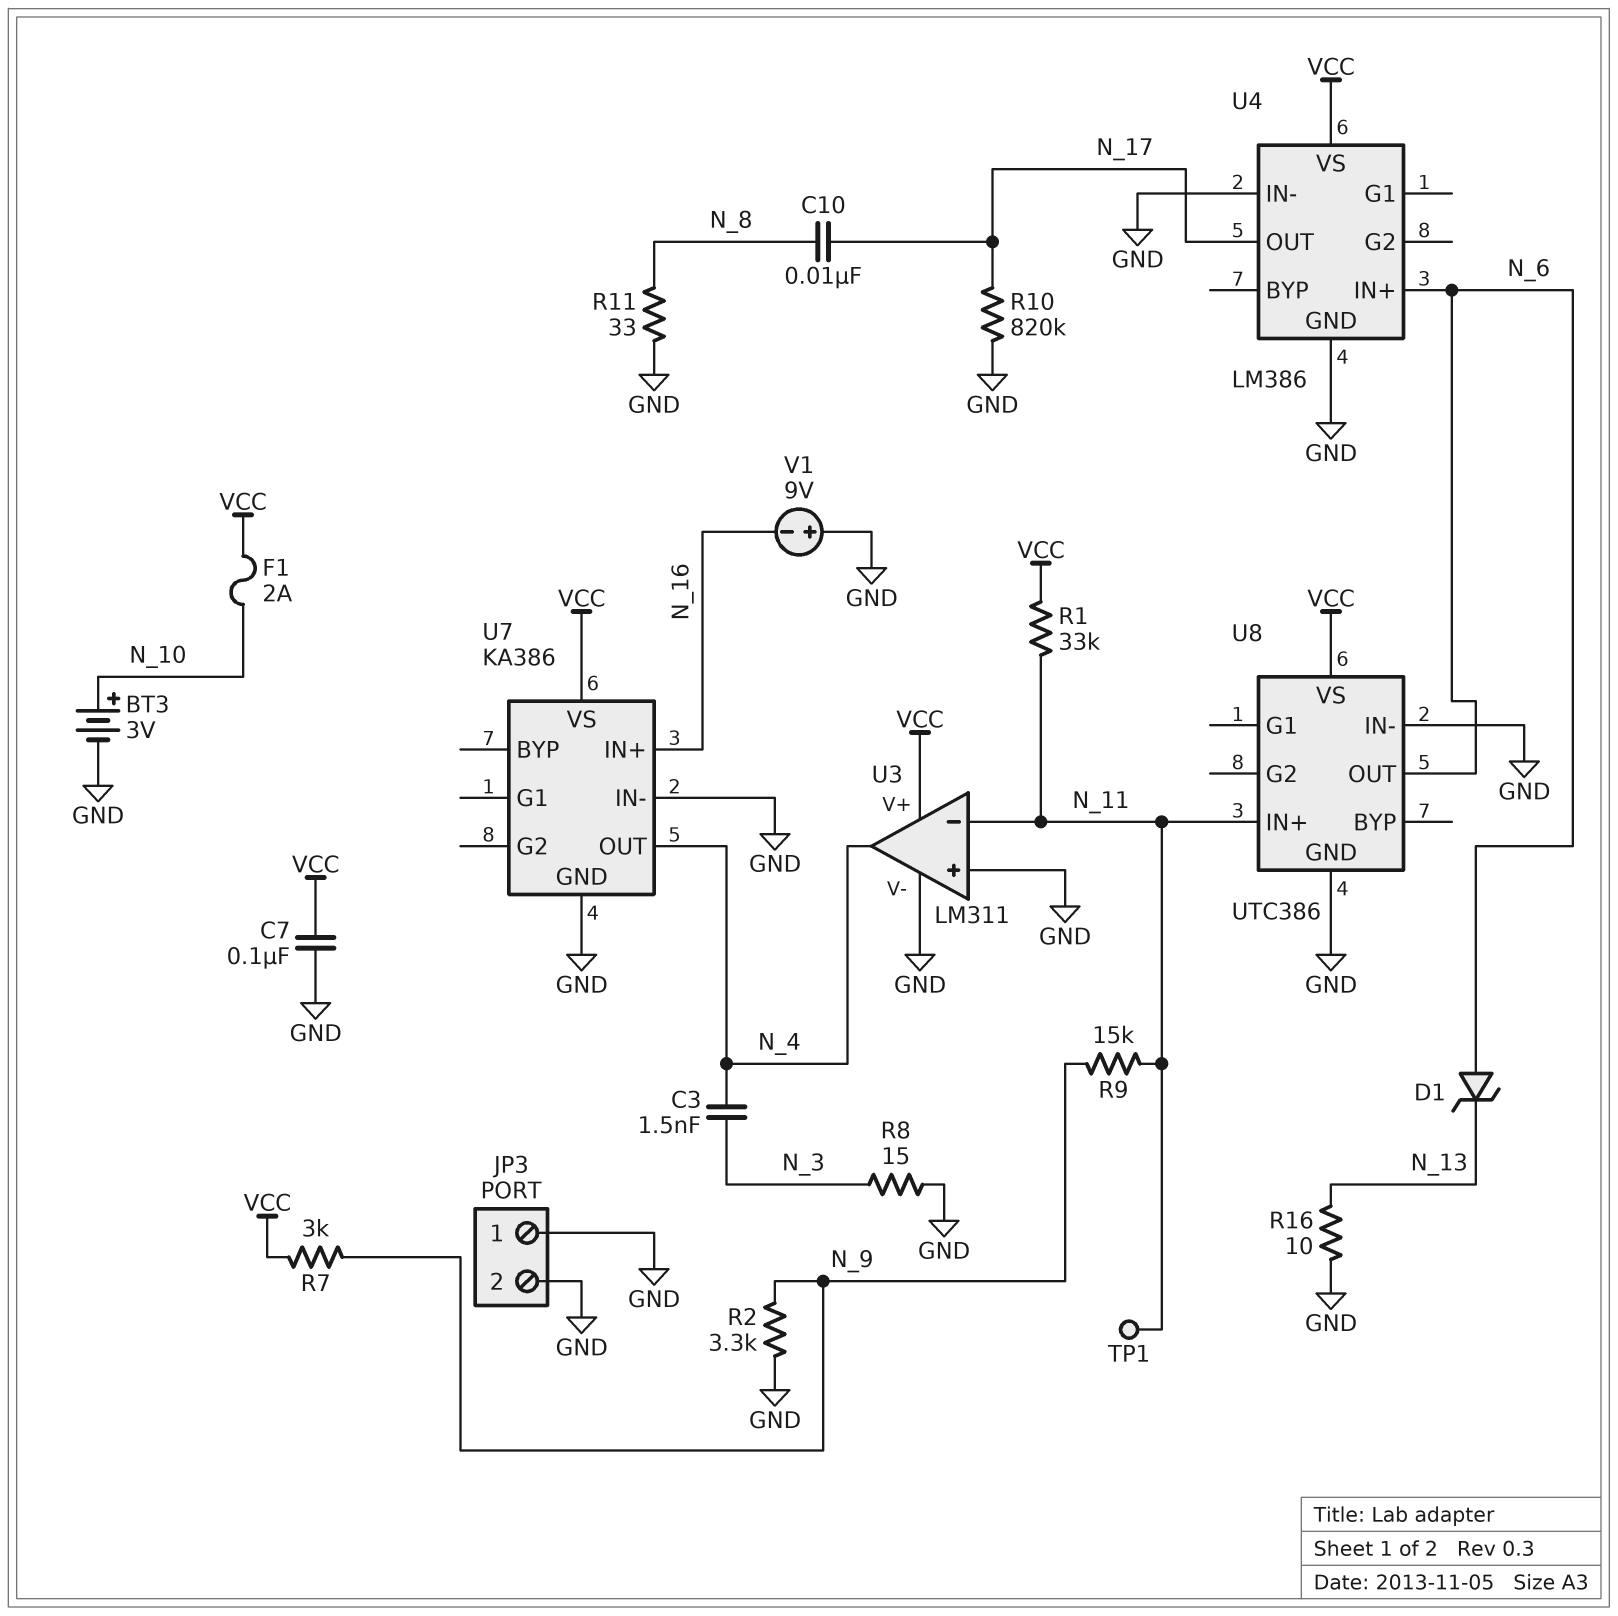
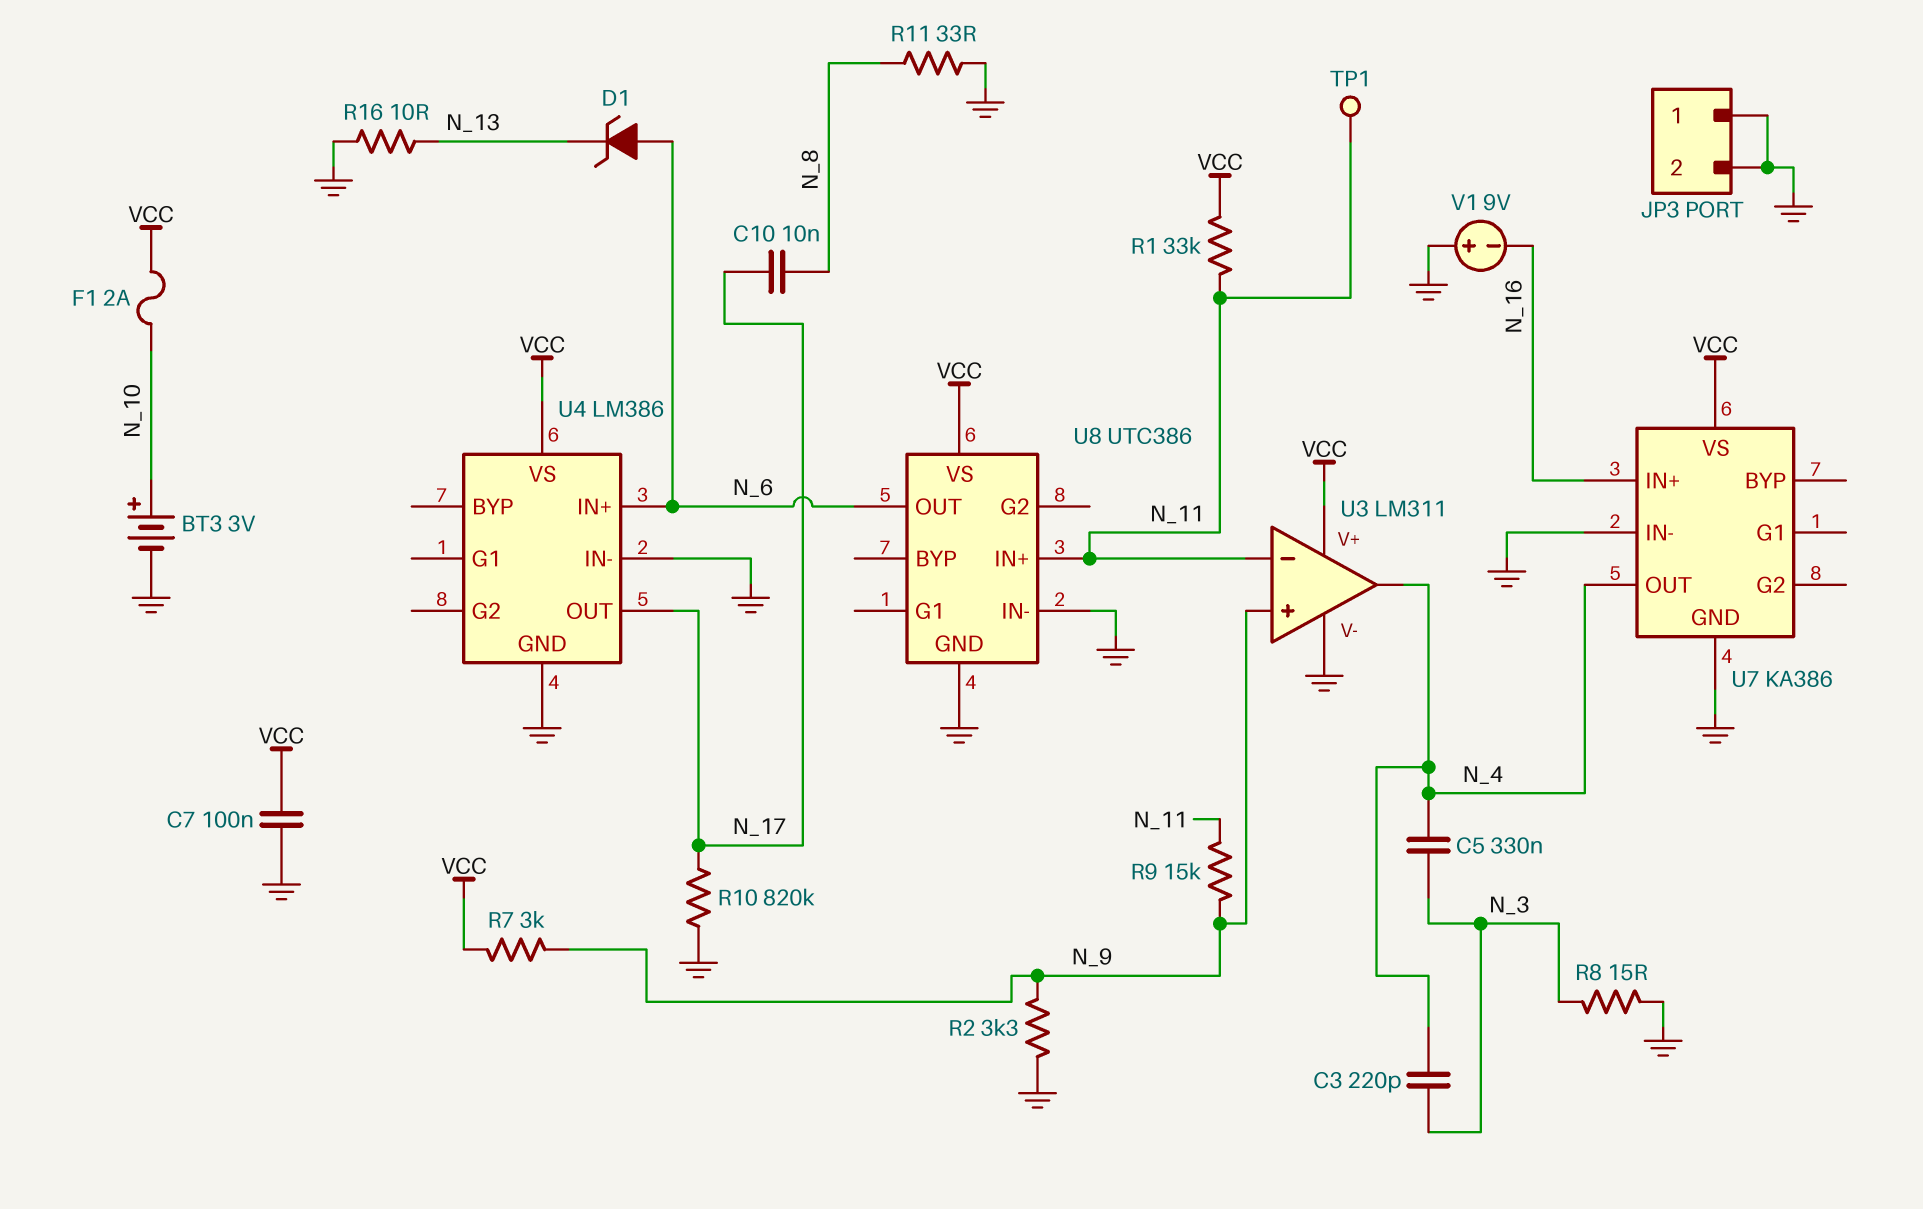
C3: 1.5nF (N_3, N_4) -> 220pF (N_3, N_4)
C5: none -> 330nF (N_3, N_4)
U3 pin in+: GND -> N_9

